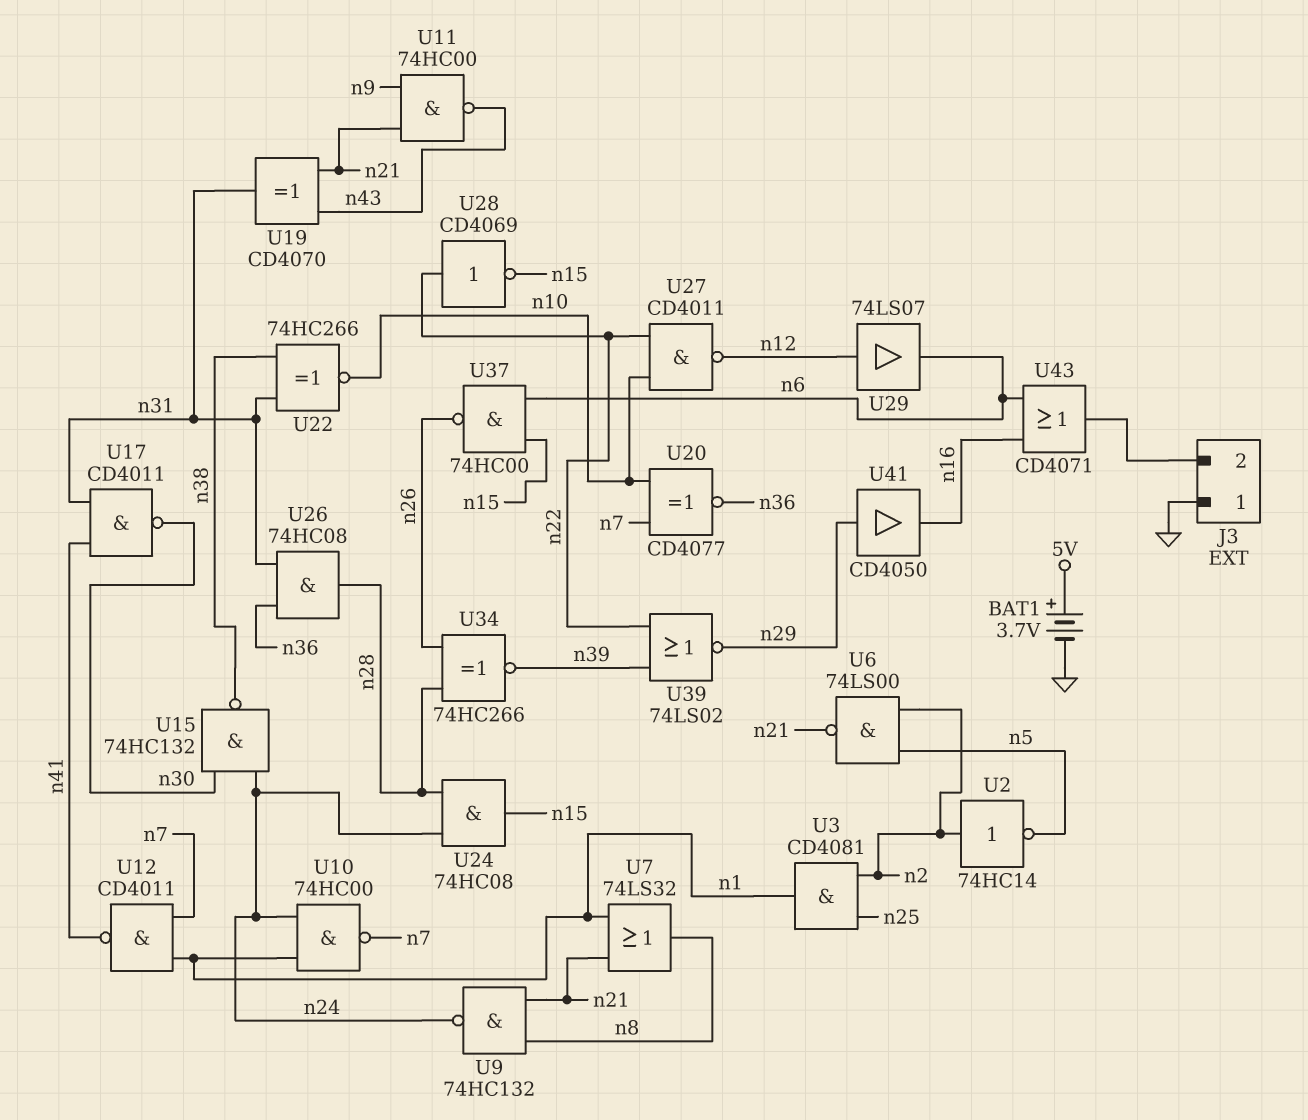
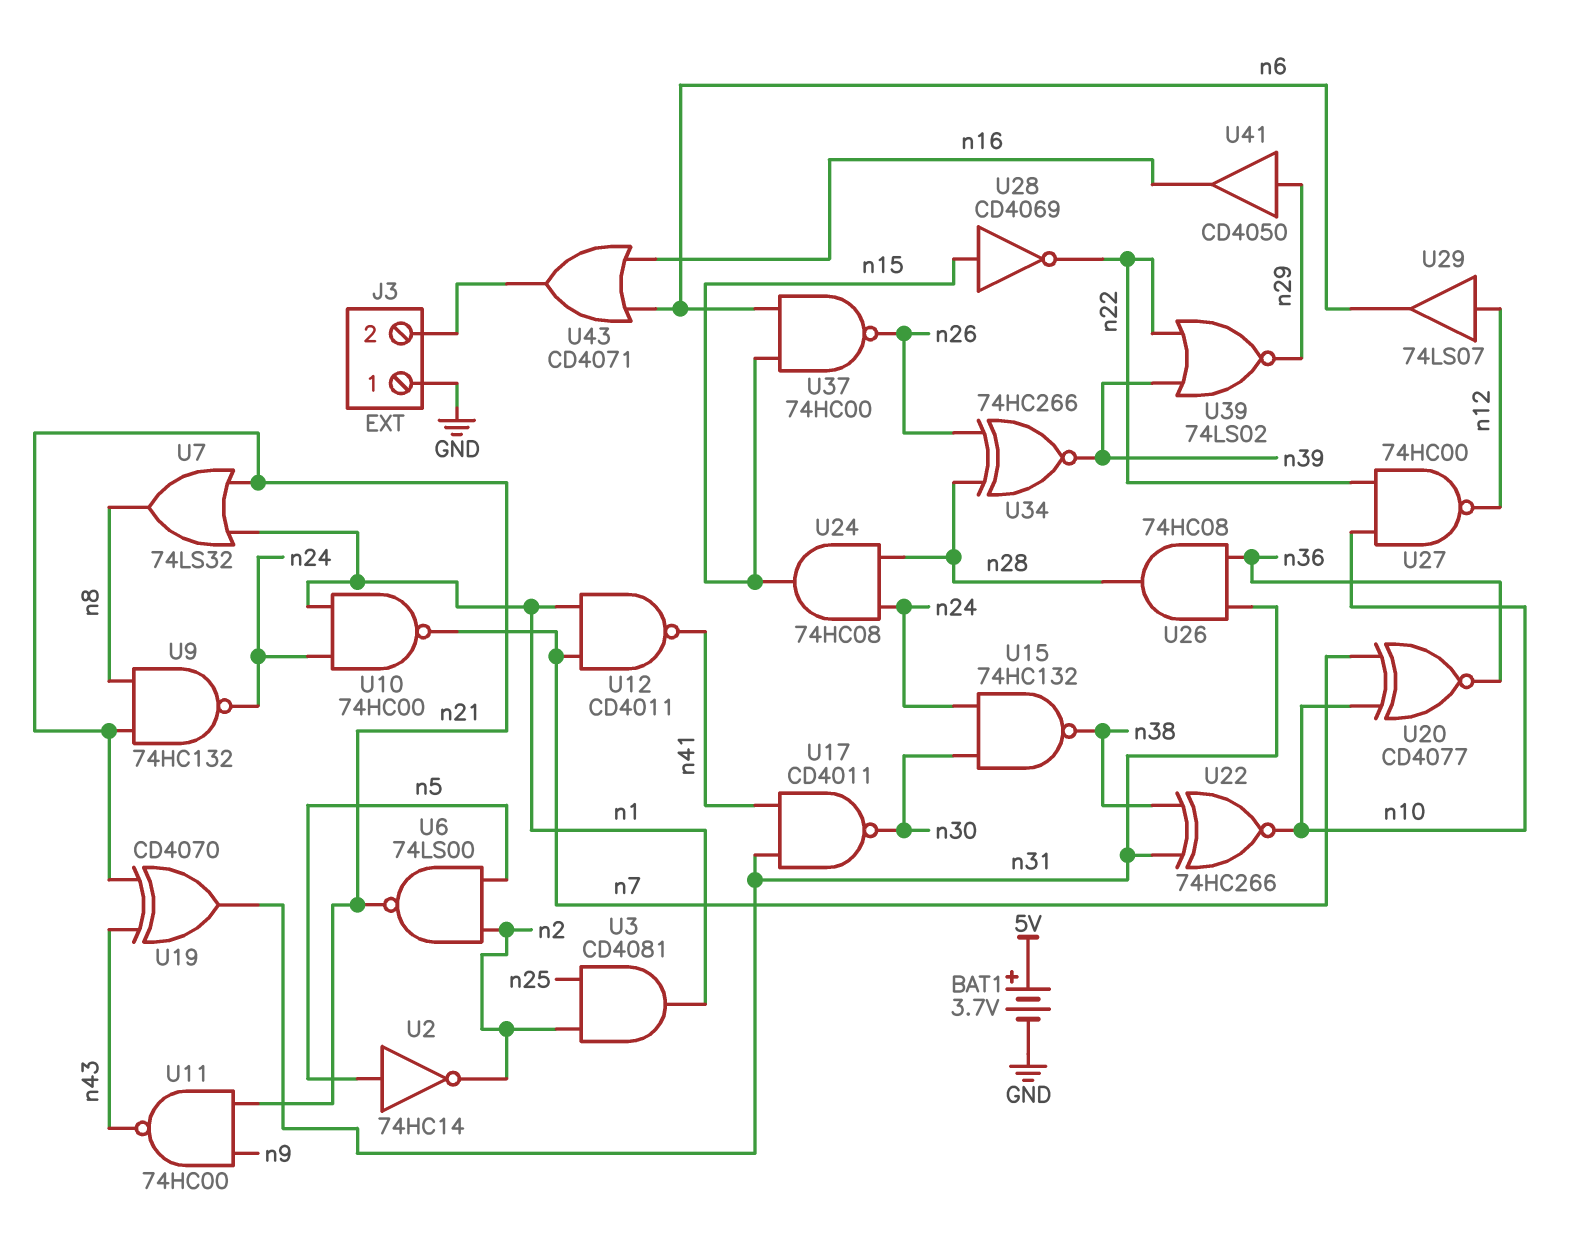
U2: NOT 74HC14 (in n2, out n5) -> NOT 74HC14 (in n5, out n2)
U27: NAND CD4011 (in n10, in n22, out n12) -> NAND 74HC00 (in n10, in n22, out n12)
U28: NOT CD4069 (in n22, out n15) -> NOT CD4069 (in n15, out n22)

